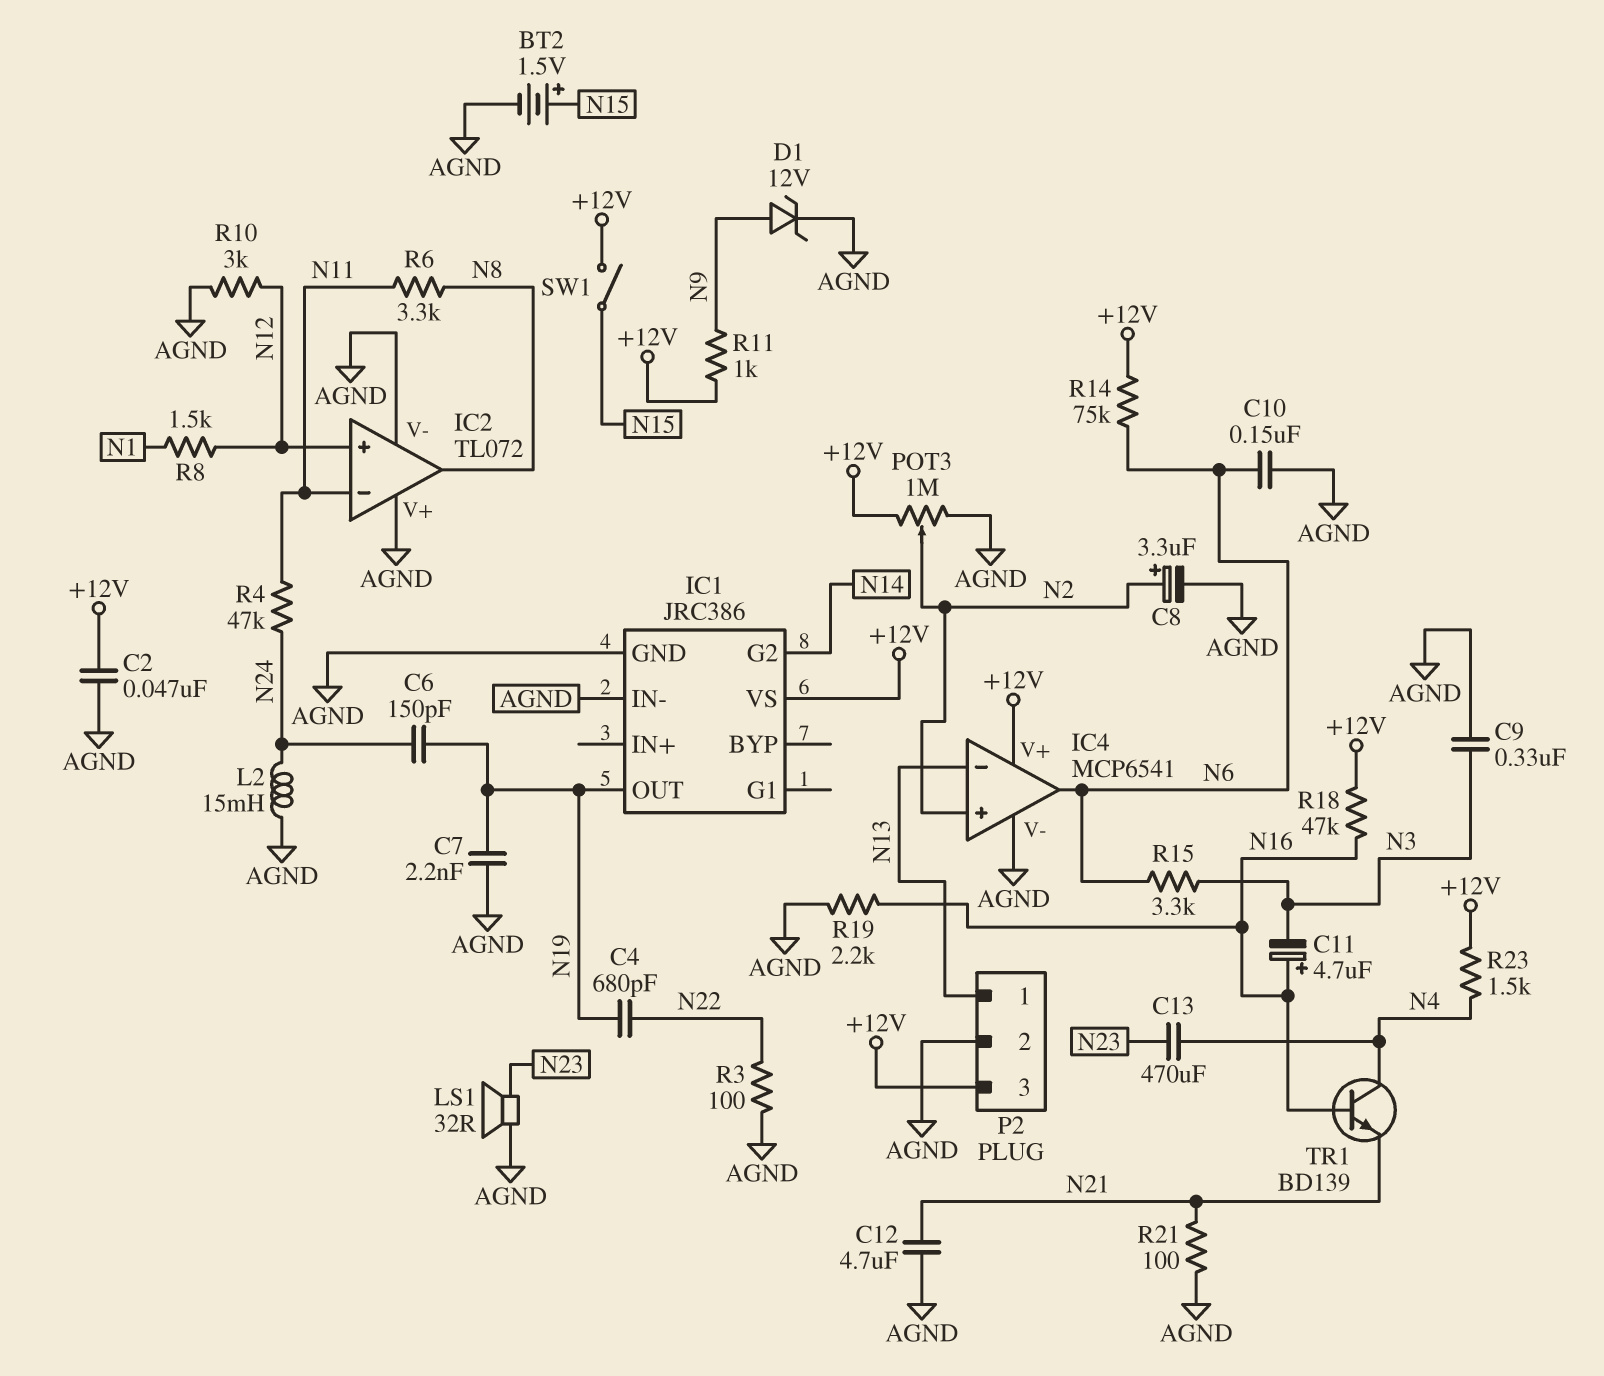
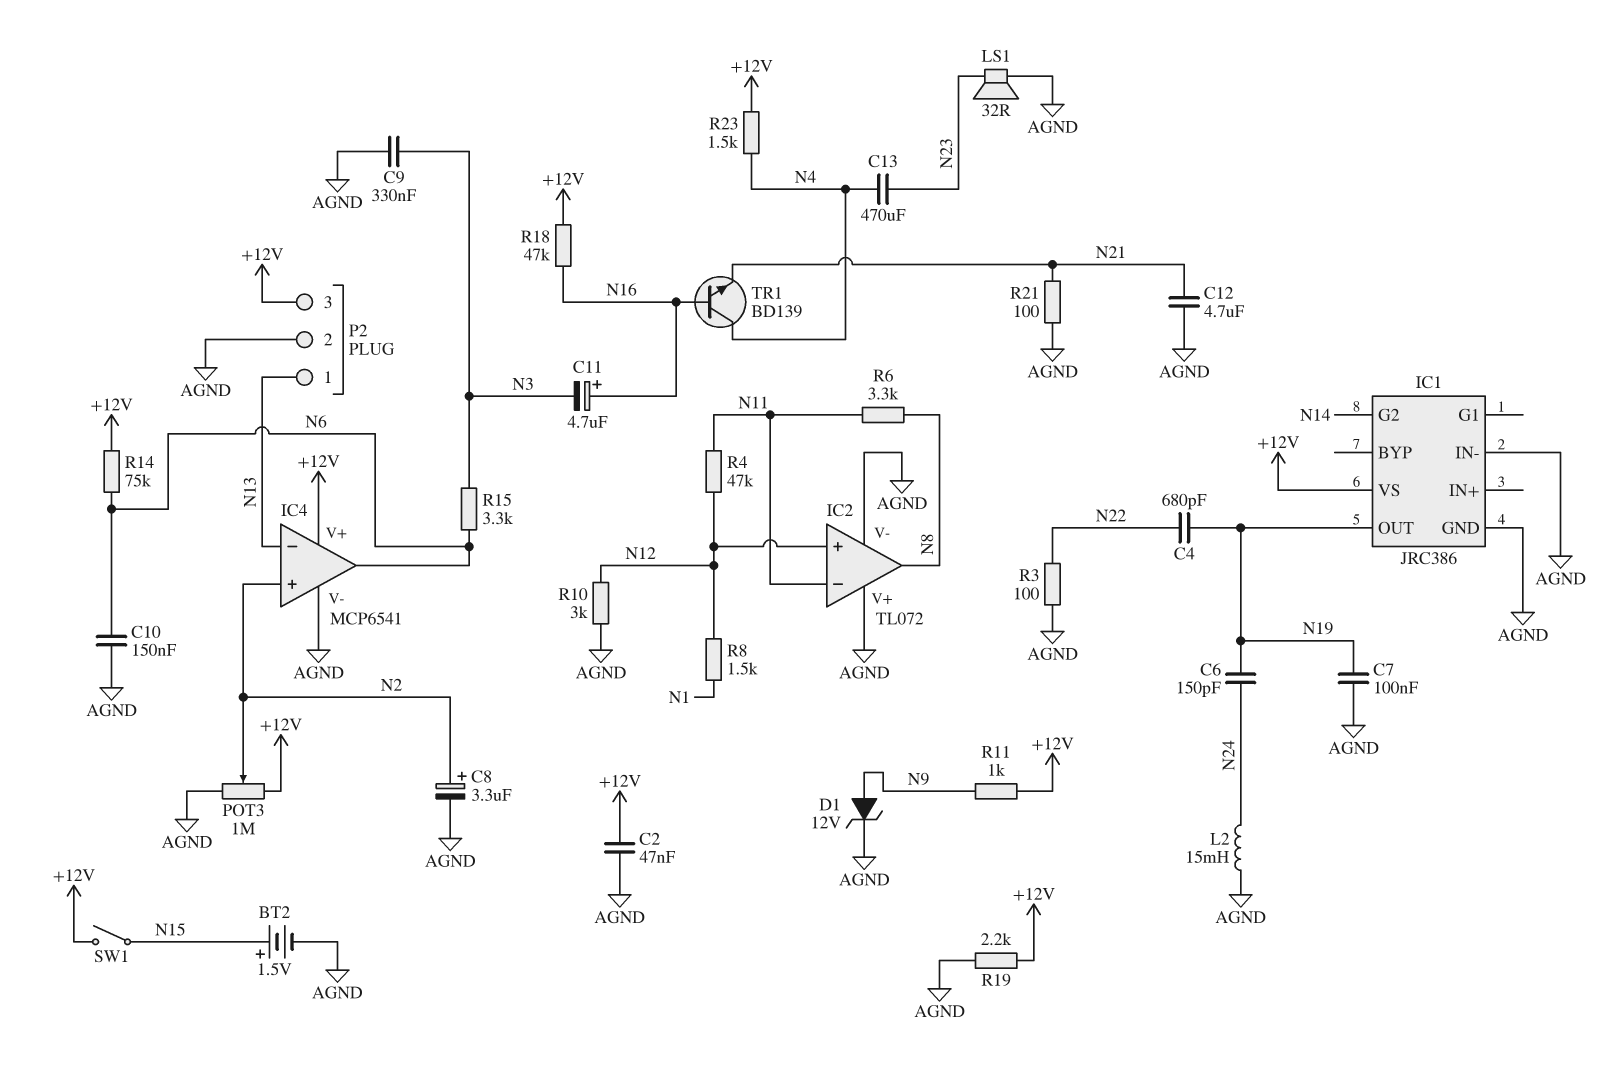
C7: 2.2nF (AGND, N19) -> 100nF (AGND, N19)
R4: 47k (N11, N24) -> 47k (N11, N12)
R19: 2.2k (AGND, N16) -> 2.2k (+12V, AGND)

